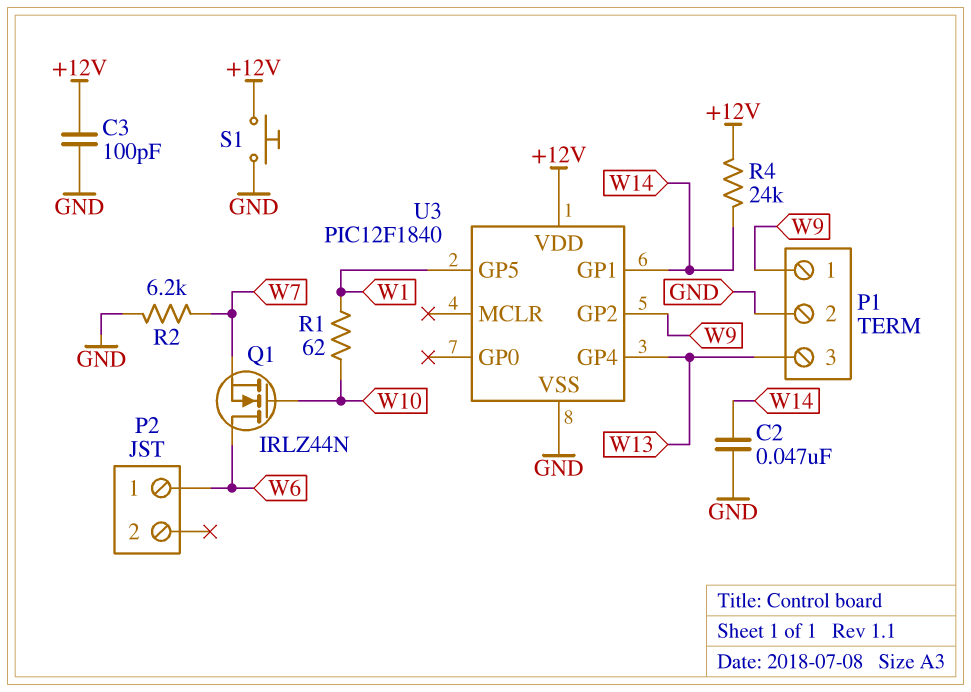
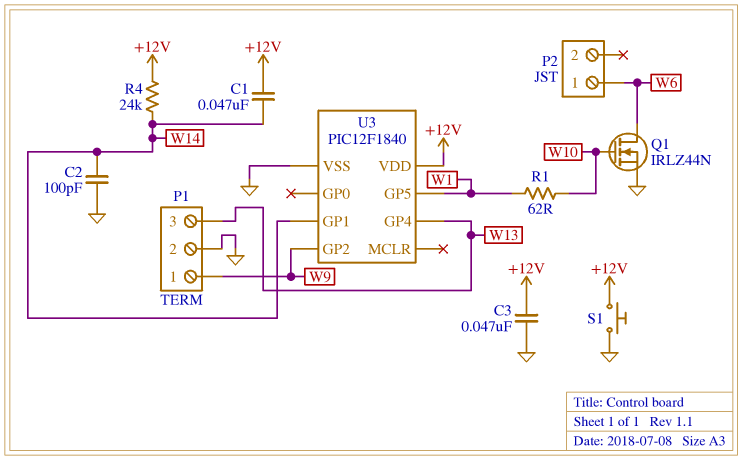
C1: none -> 47nF (+12V, W14)
C2: 47nF (GND, W14) -> 100pF (GND, W14)
C3: 100pF (+12V, GND) -> 47nF (+12V, GND)
Q1: NMOS IRLZ44N (G W10, D W6, S W7) -> NMOS IRLZ44N (G W10, D W6, S GND)
R2: 6.2k (GND, W7) -> none

